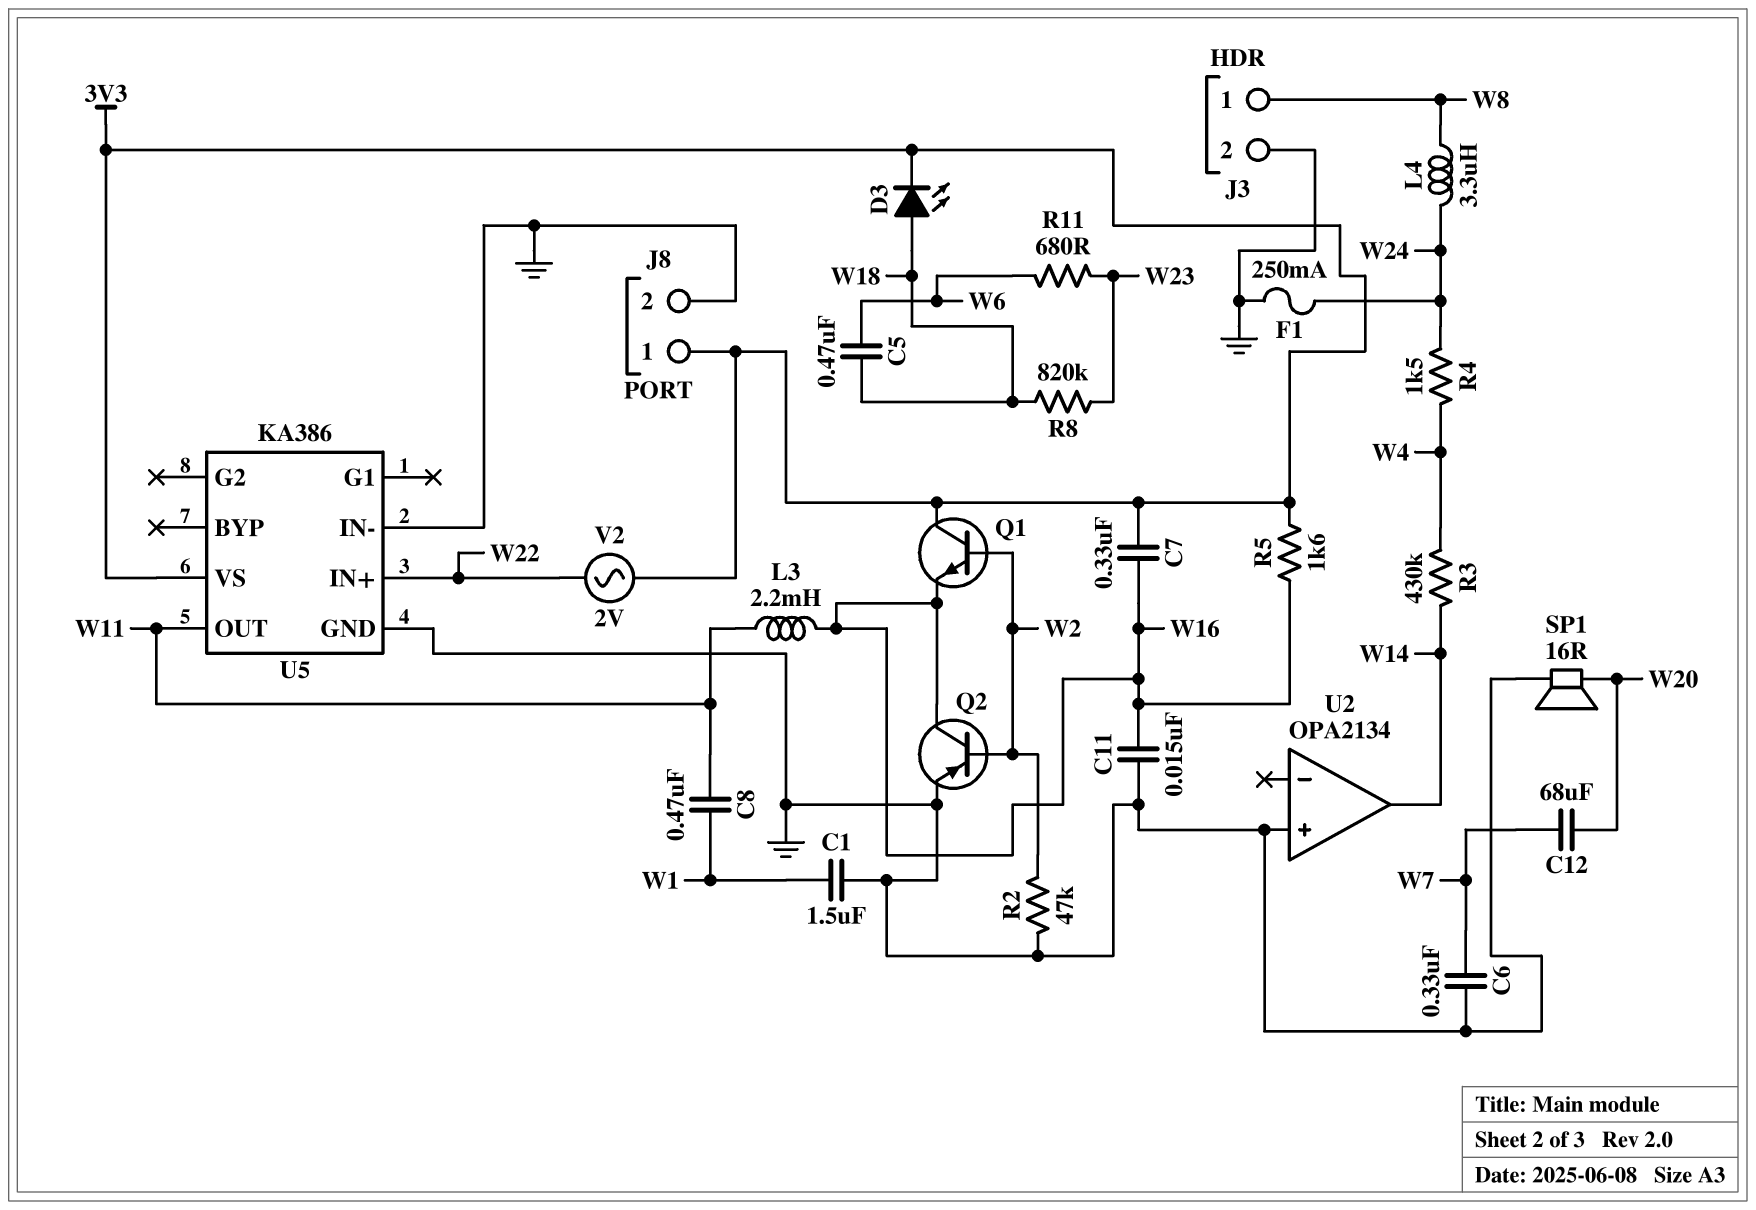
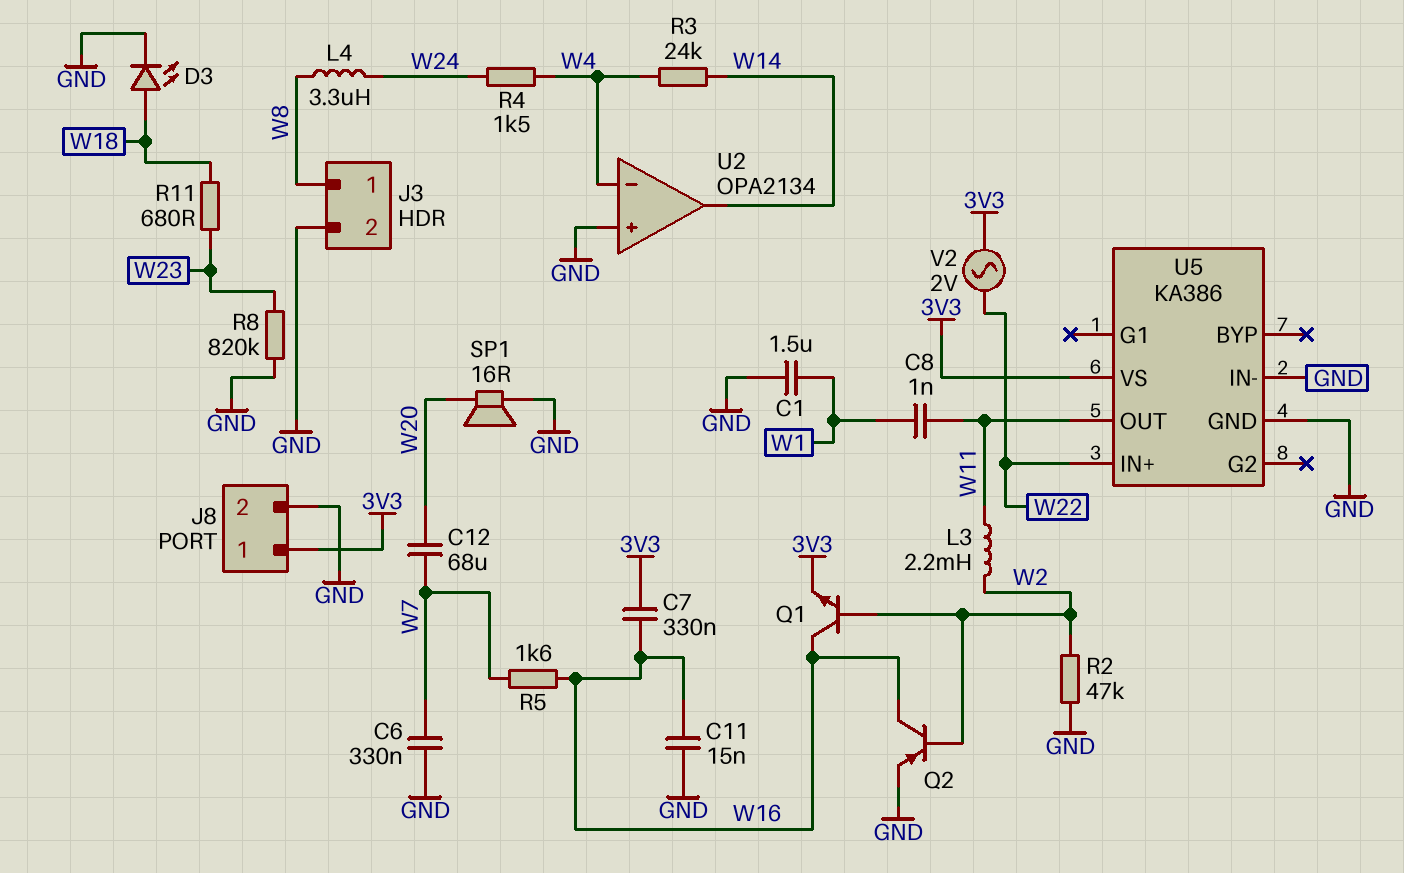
C5: 470nF (W6, W18) -> none
C8: 470nF (W1, W11) -> 1nF (W1, W11)
D3: LED (A W18, K 3V3) -> LED (A W18, K GND)
F1: 250mA (GND, W24) -> none
L3: 2.2mH (W11, W16) -> 2.2mH (W2, W11)
Q1: NPN (B W2, C 3V3, E W16) -> NPN (B W2, C W16, E 3V3)
R3: 430k (W4, W14) -> 24k (W4, W14)
R5: 1.6k (3V3, W16) -> 1.6k (W7, W16)
R8: 820k (W18, W23) -> 820k (GND, W23)
R11: 680 (W6, W23) -> 680 (W18, W23)
U2 pin in-: none -> W4

